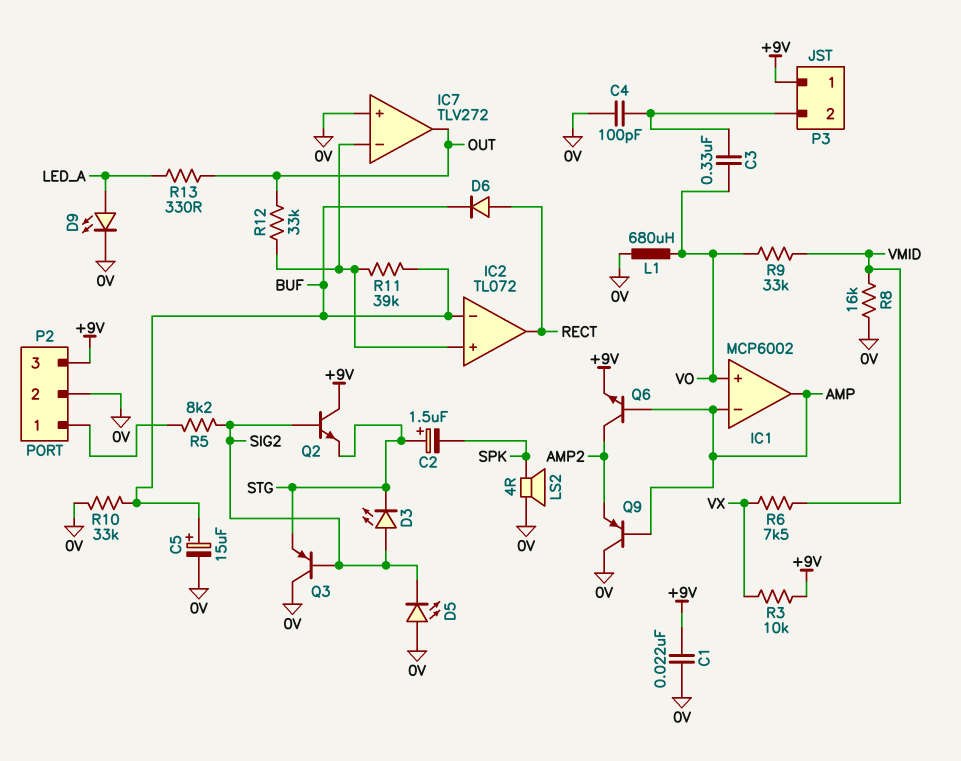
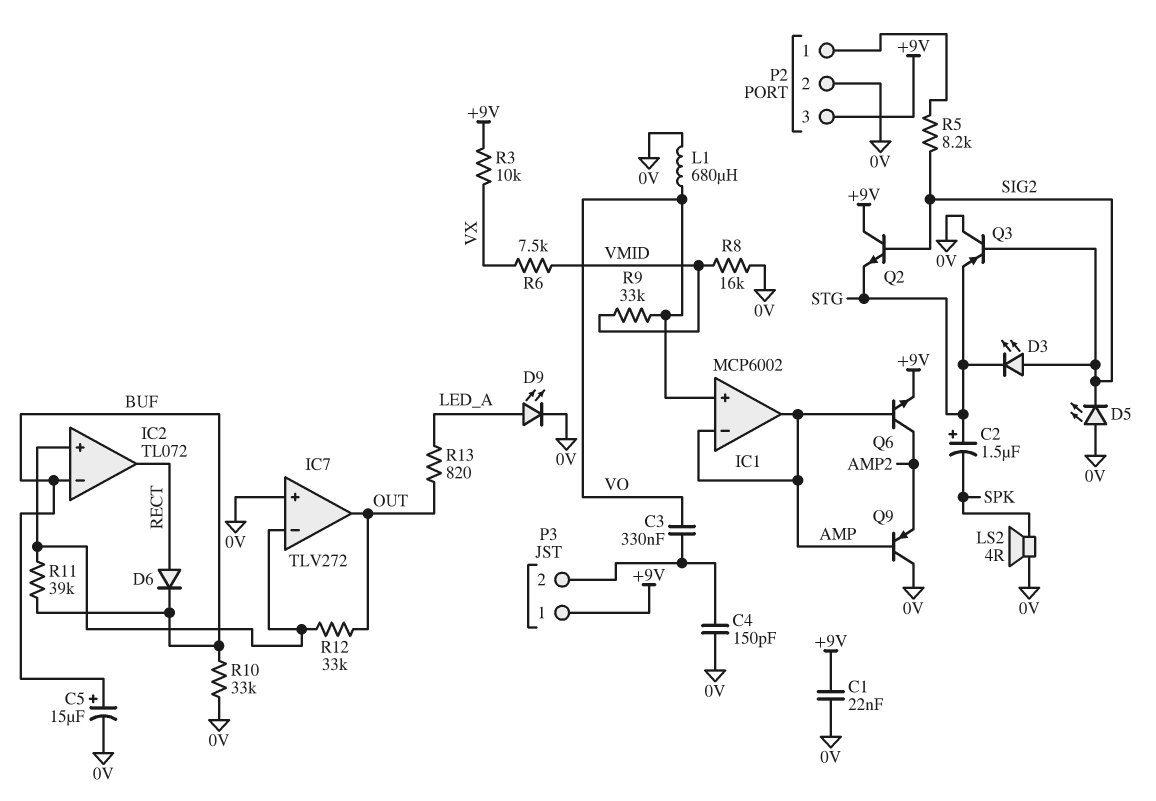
C4: 100pF (0V, P3/2) -> 150pF (0V, P3/2)
R13: 330 (LED_A, OUT) -> 820 (LED_A, OUT)

